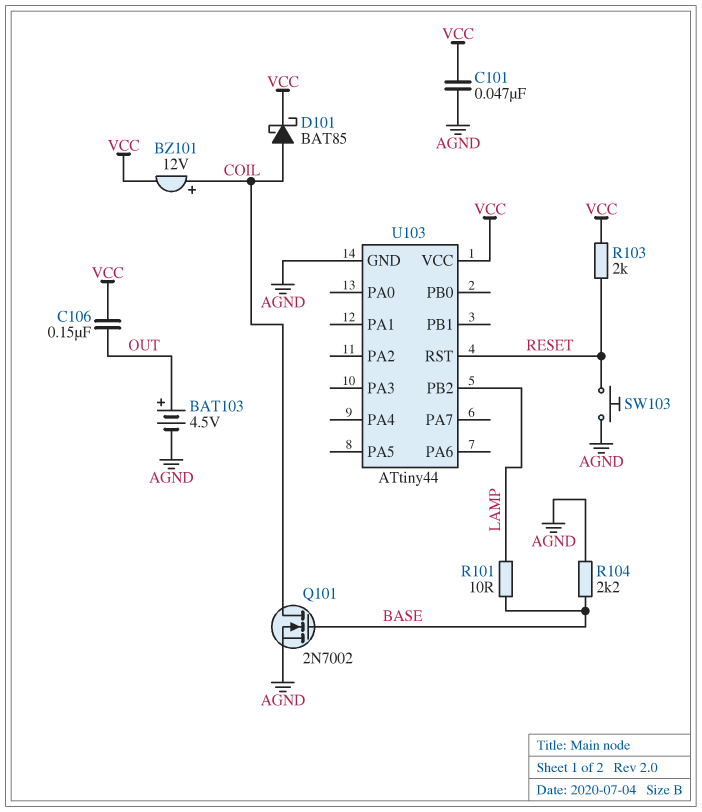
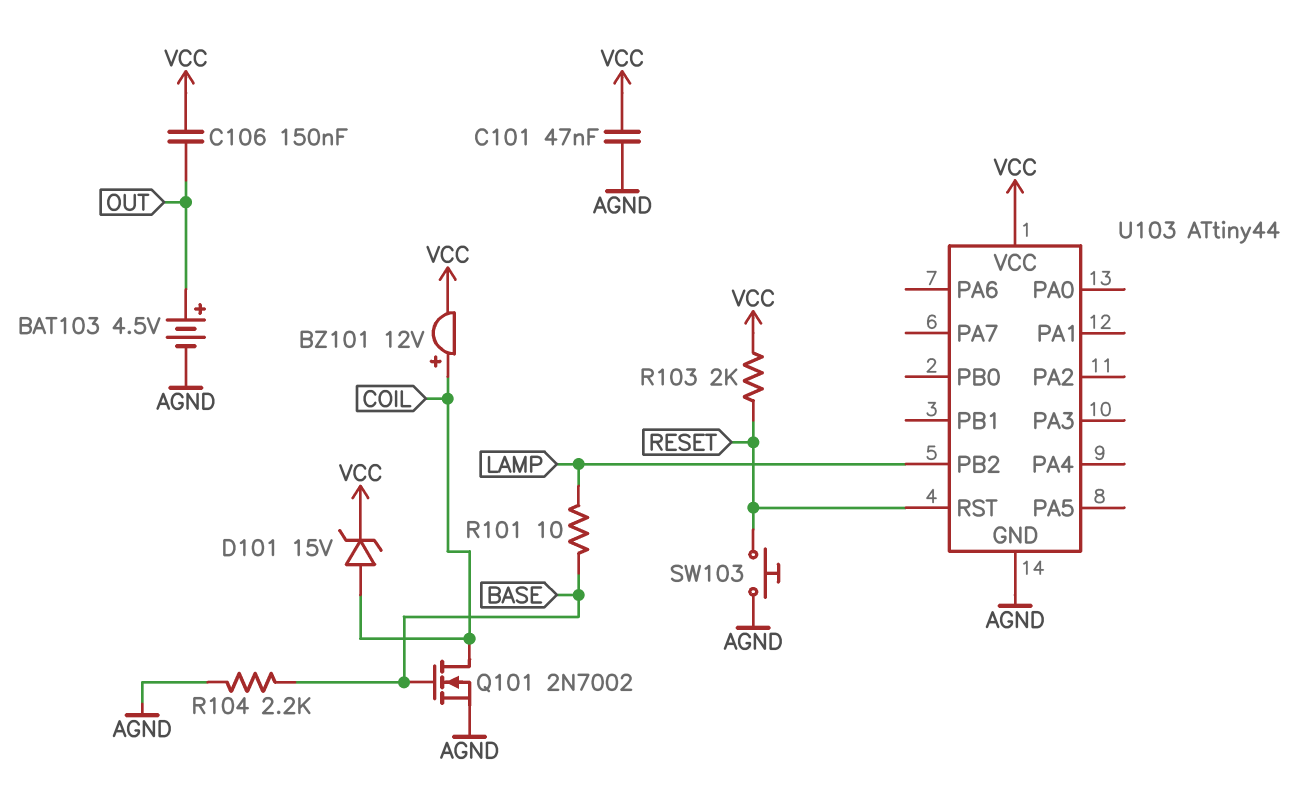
D101: schottky BAT85 (A COIL, K VCC) -> zener 15V (A COIL, K VCC)

